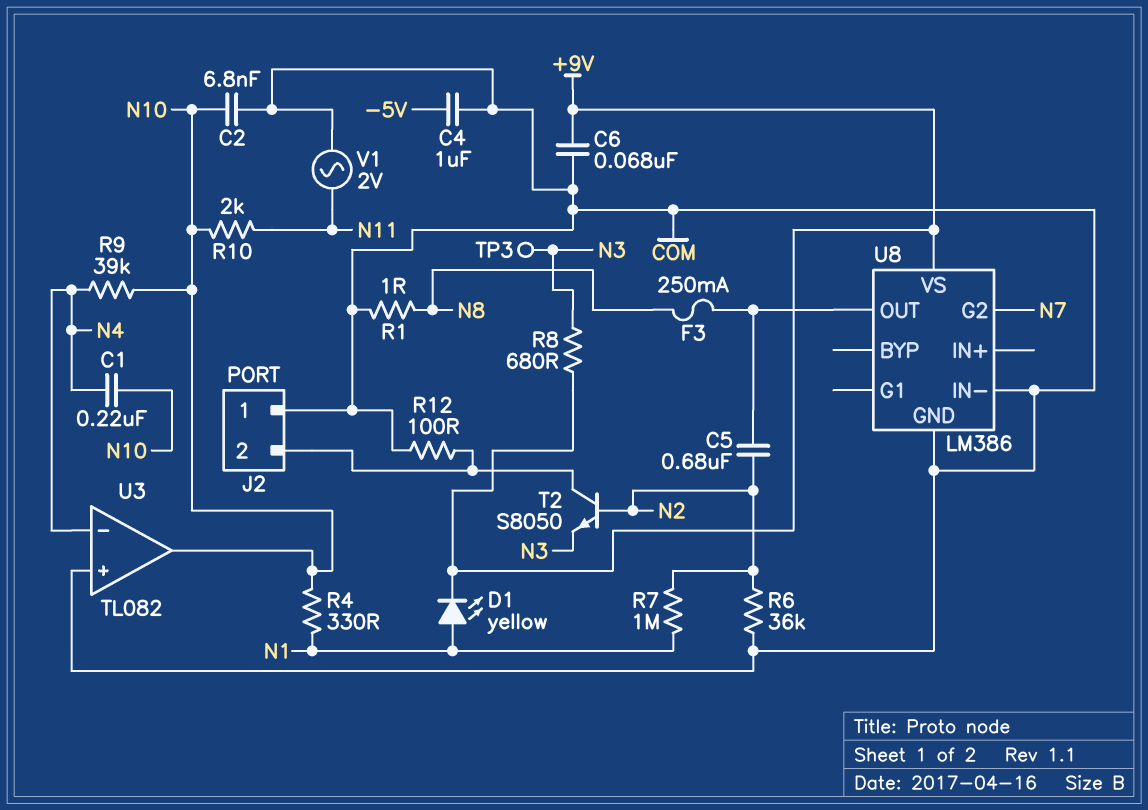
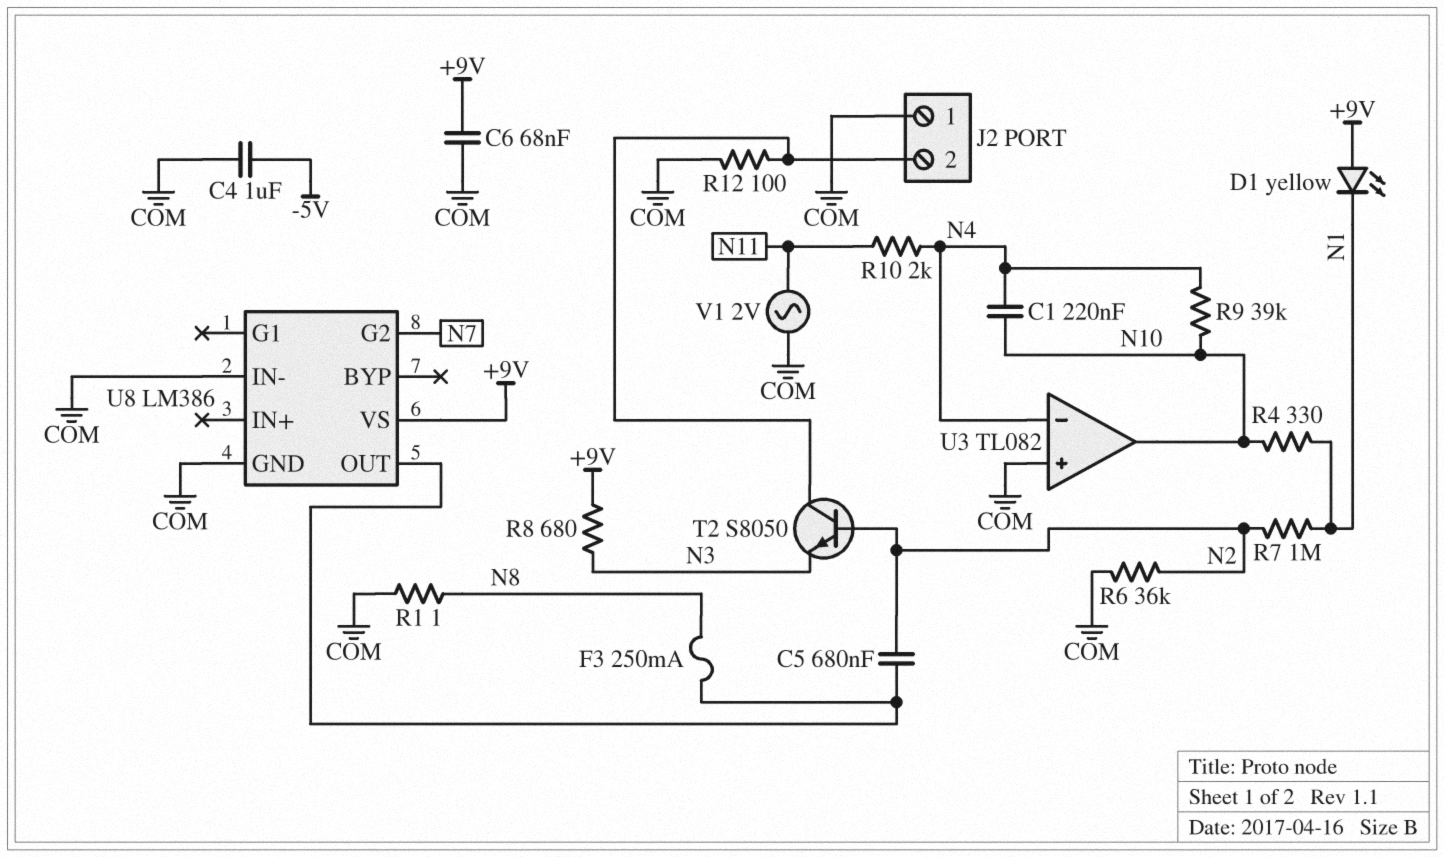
C2: 6.8nF (COM, N10) -> none
D1: LED yellow (A N1, K +9V) -> LED yellow (A +9V, K N1)
R10: 2k (N10, N11) -> 2k (N4, N11)
TP3: test point (N3) -> none

